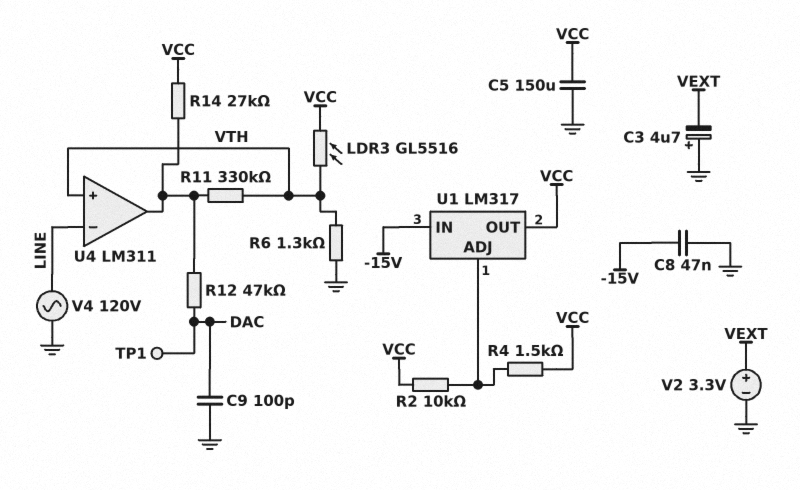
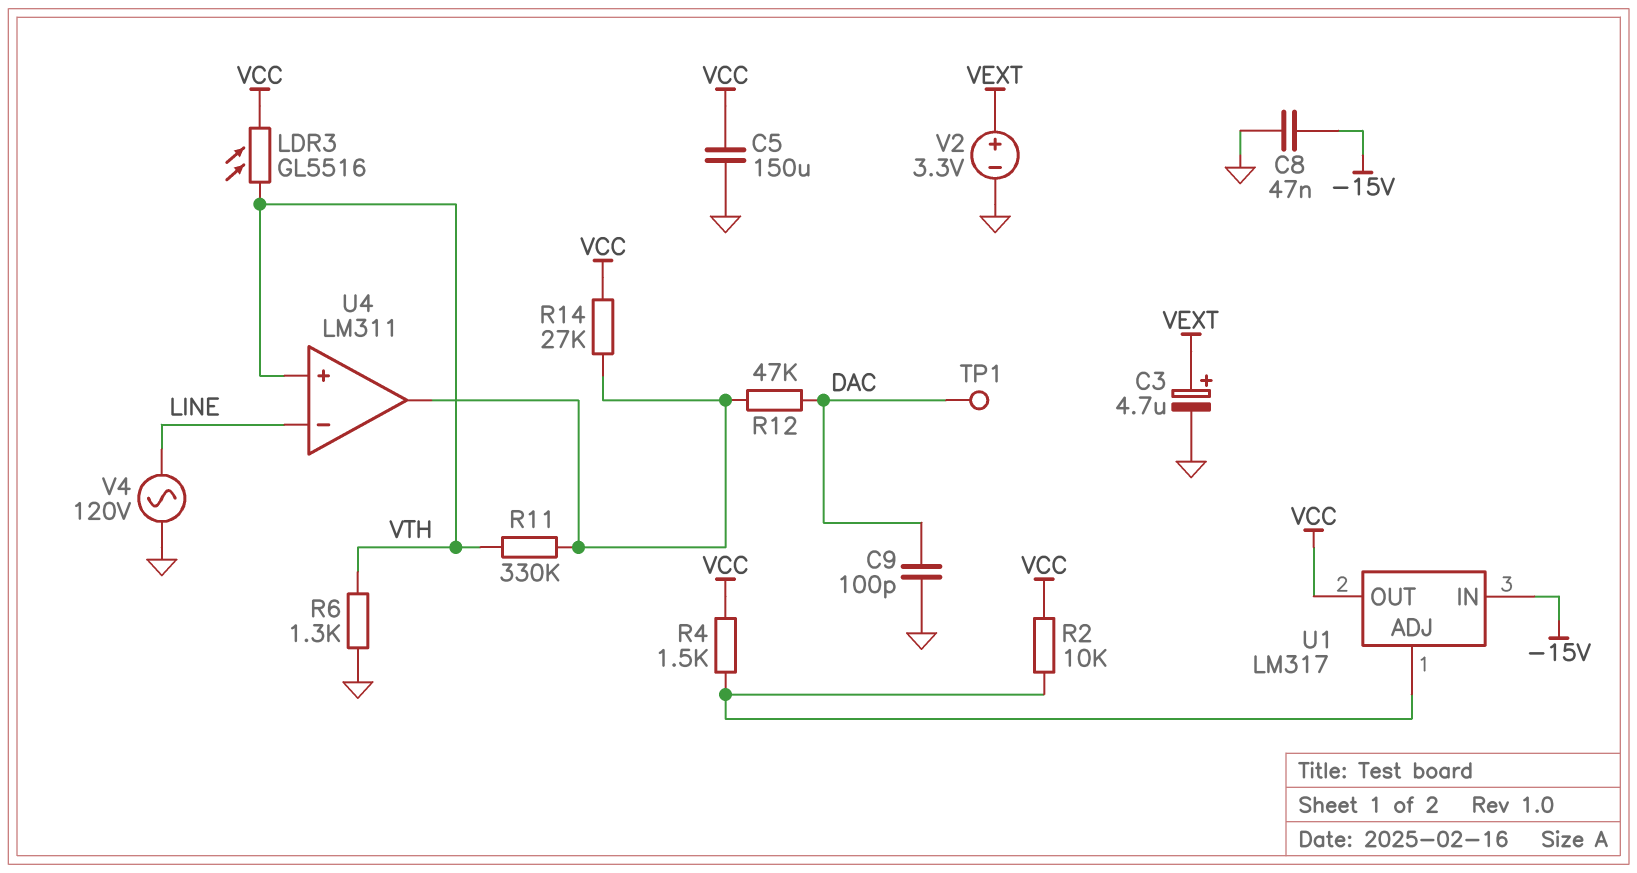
C3: 4.7uF (plus GND, minus VEXT) -> 4.7uF (plus VEXT, minus GND)

